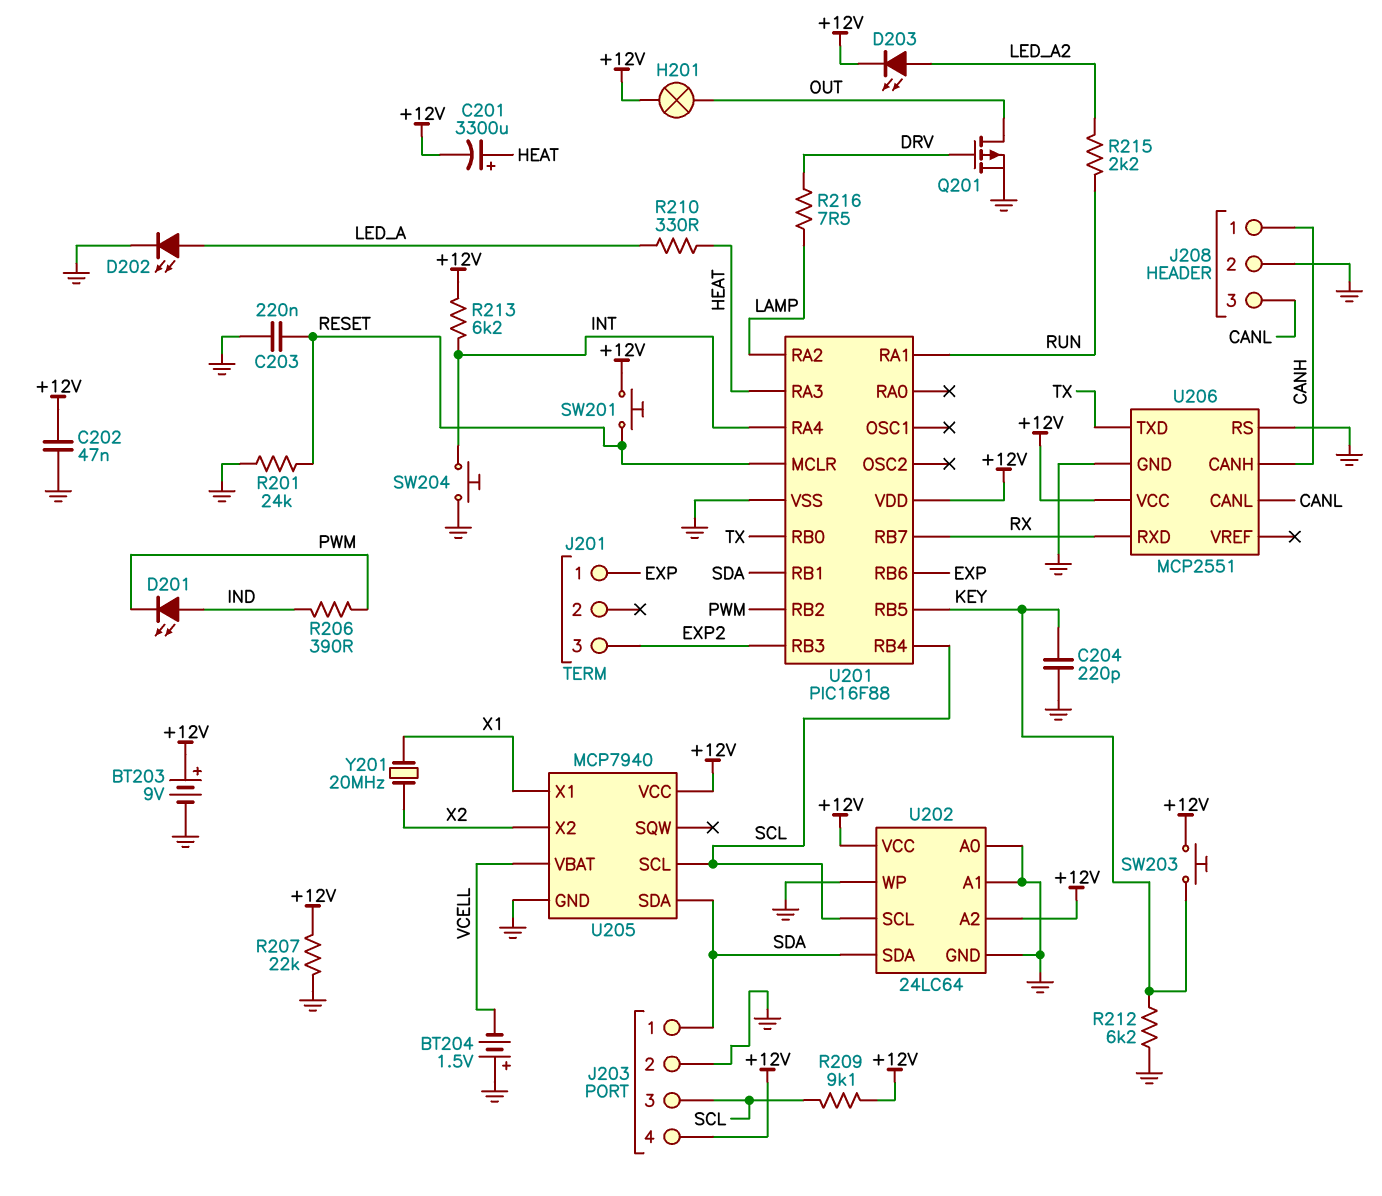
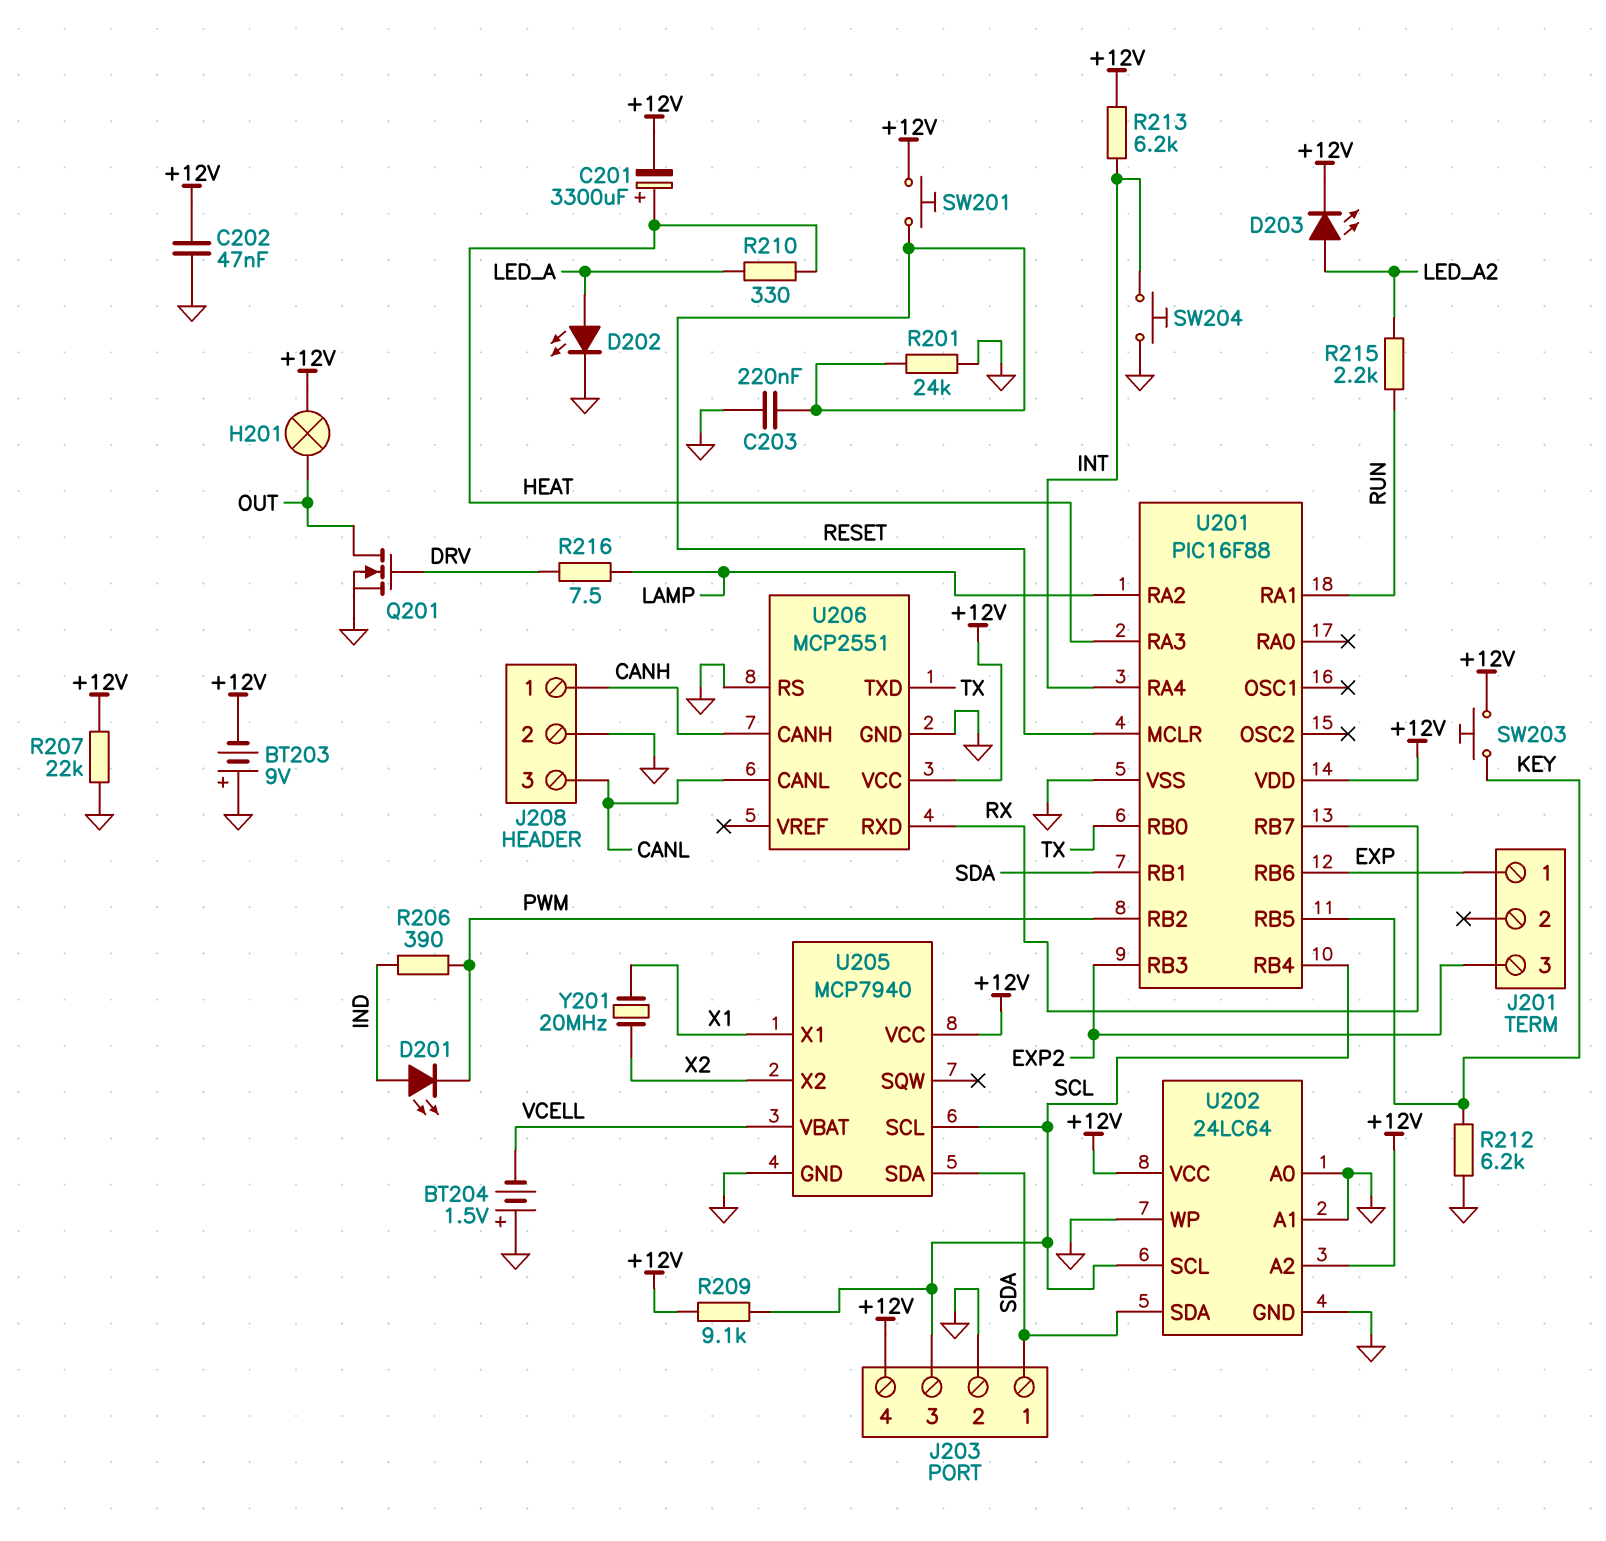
BT203: 9V (plus +12V, minus GND) -> 9V (plus GND, minus +12V)
C204: 220pF (GND, KEY) -> none
Q201: PMOS (G DRV, D OUT, S GND) -> NMOS (G DRV, D OUT, S GND)

